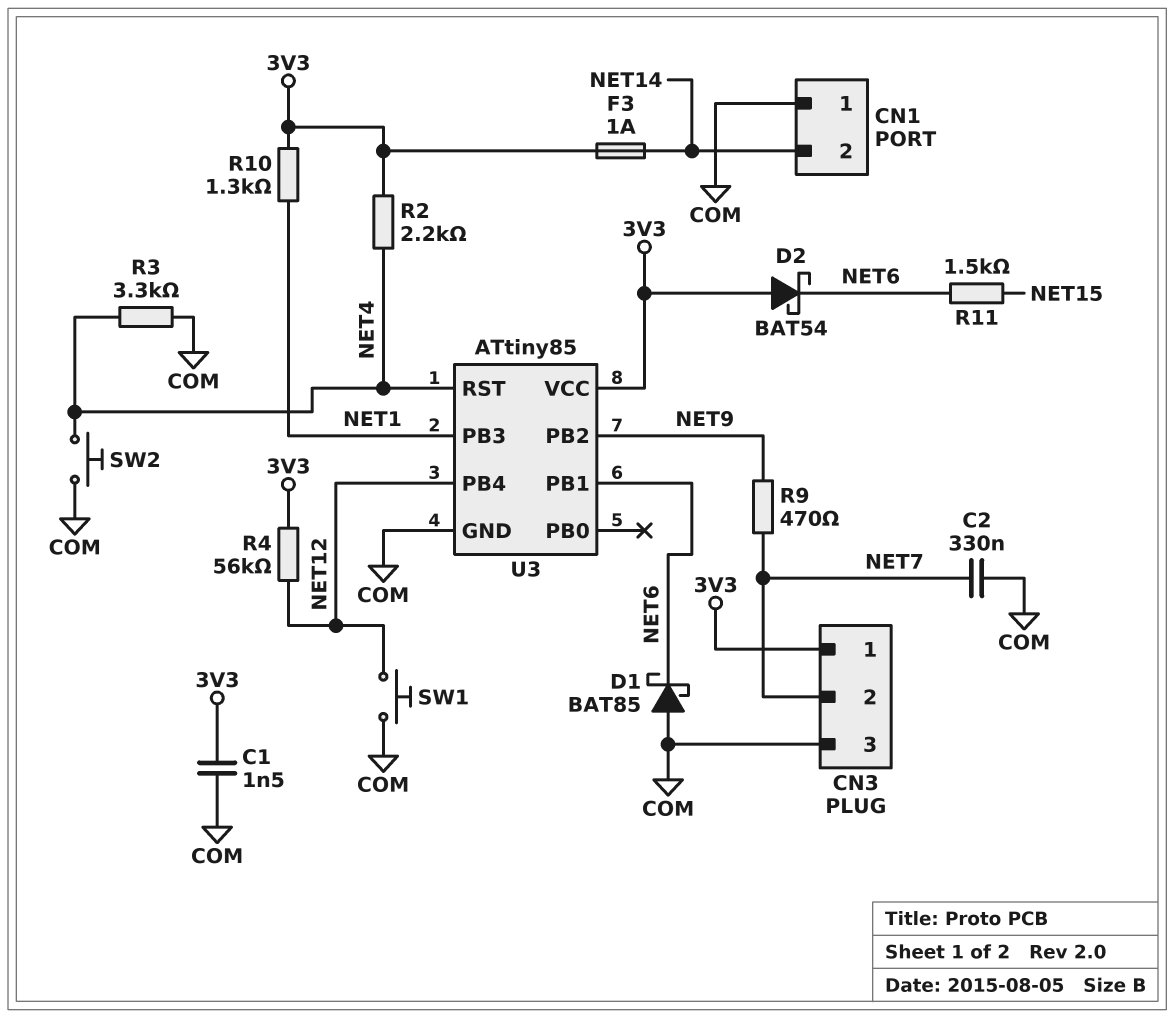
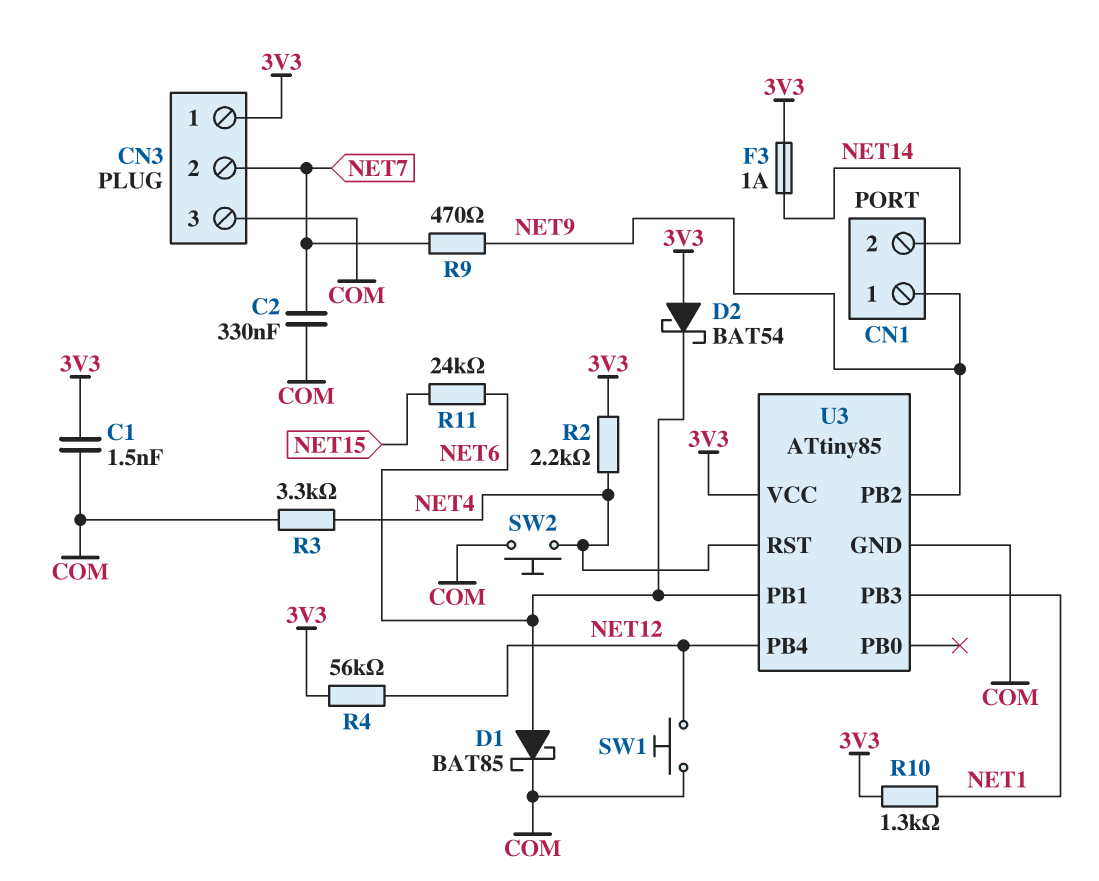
CN1 pin 1: COM -> NET9
D1: schottky BAT85 (A COM, K NET6) -> schottky BAT85 (A NET6, K COM)
R11: 1.5k (NET6, NET15) -> 24k (NET6, NET15)

